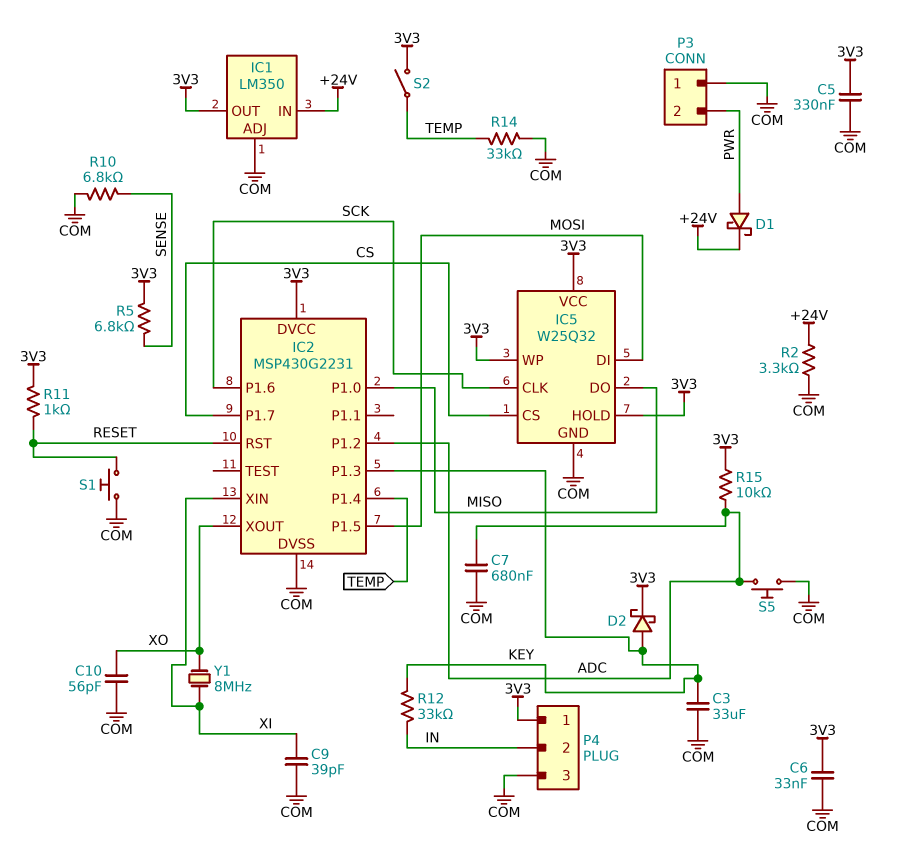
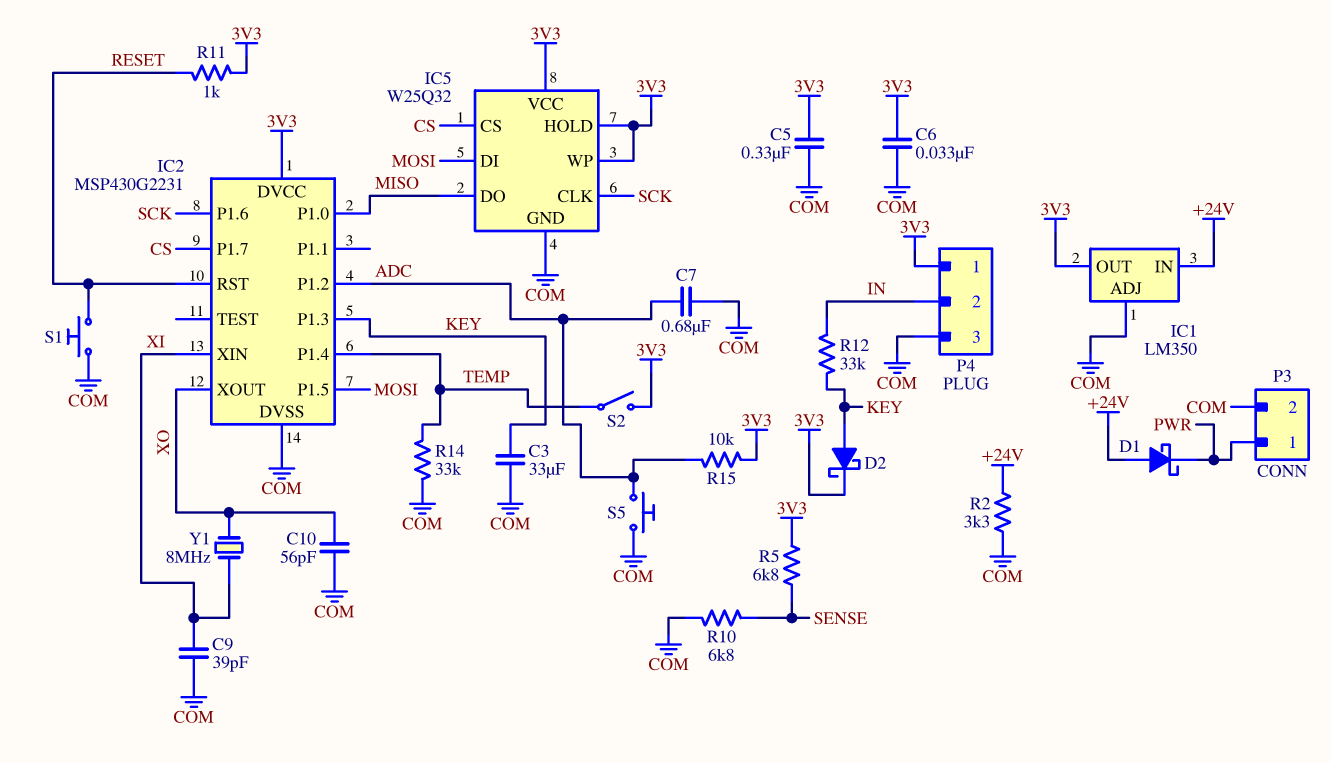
D1: schottky (A PWR, K +24V) -> schottky (A +24V, K PWR)
P3 pin 1: COM -> PWR
P3 pin 2: PWR -> COM

